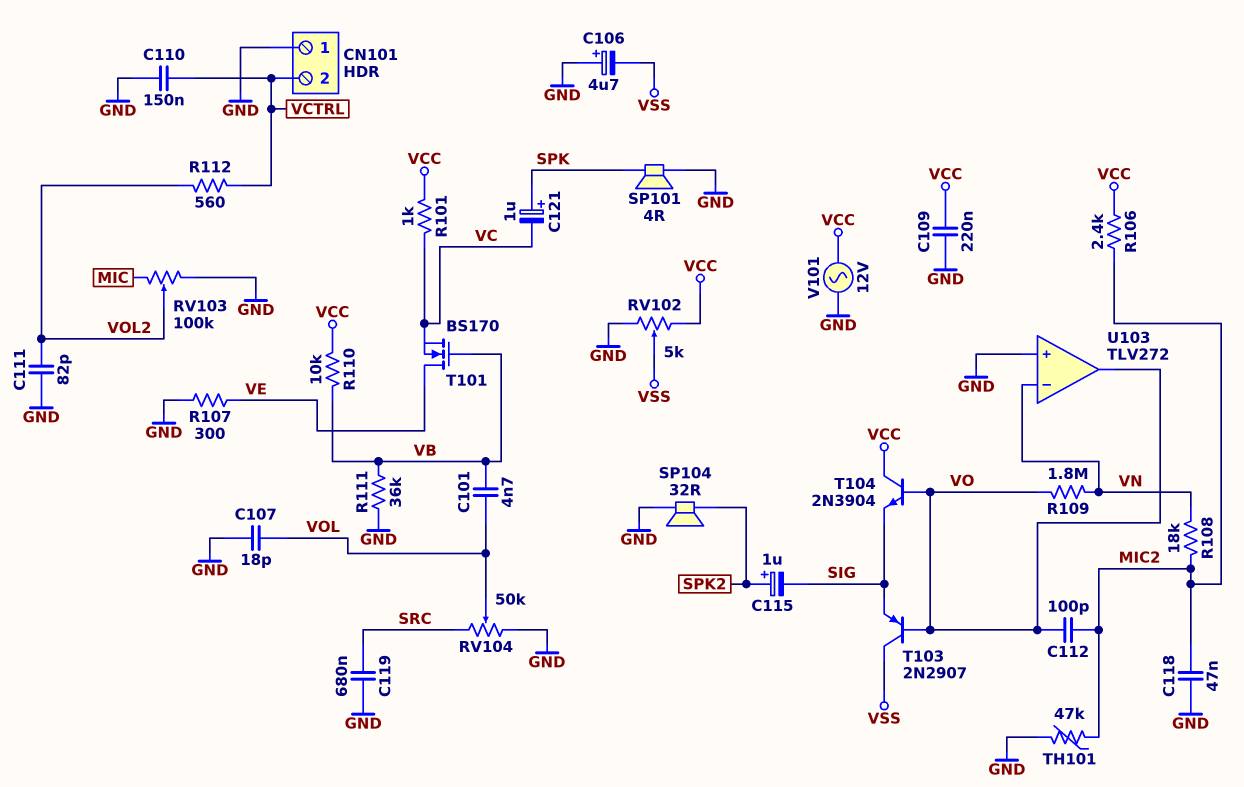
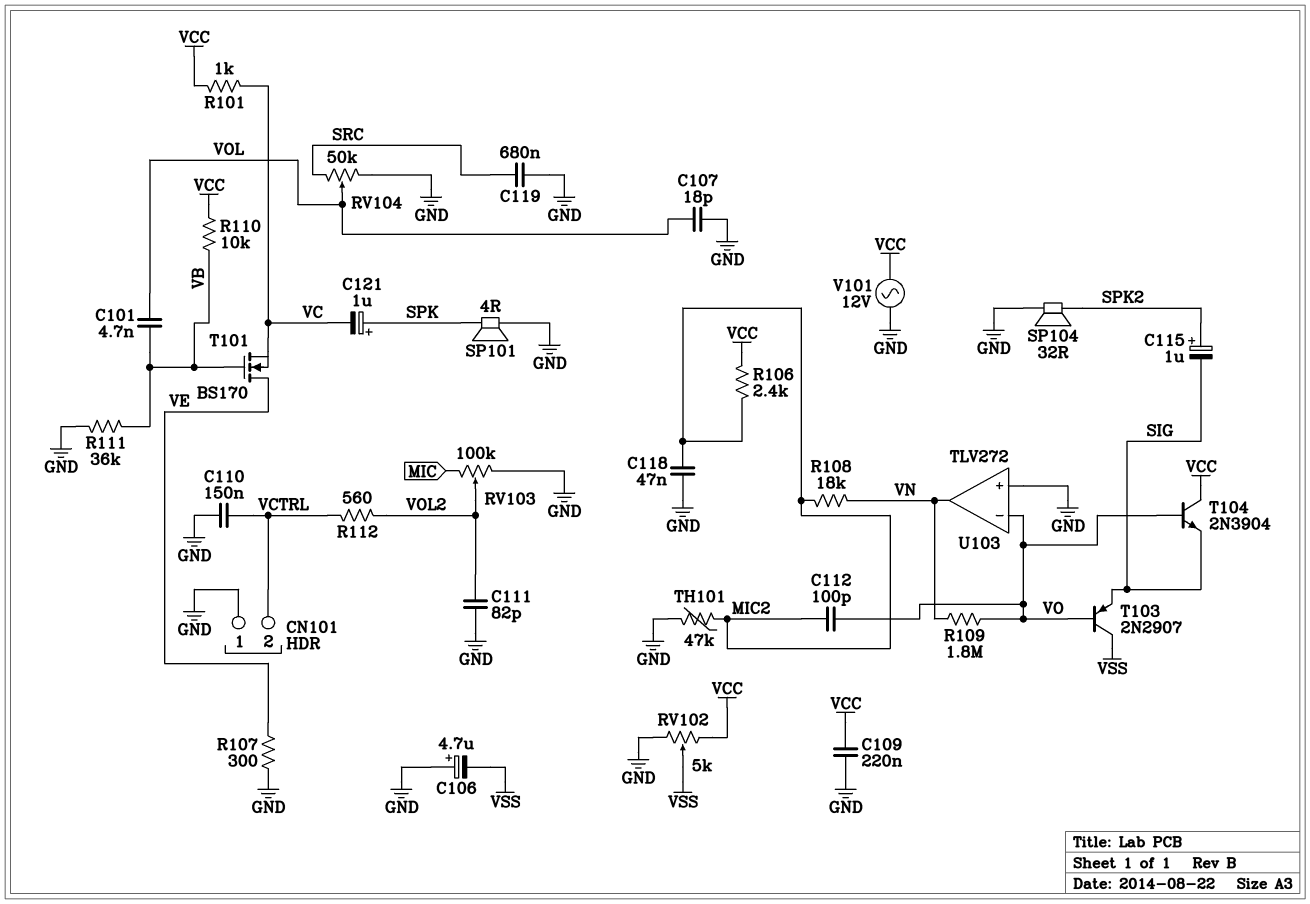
U103 pin in-: VN -> VO
U103 pin out: VO -> VN

